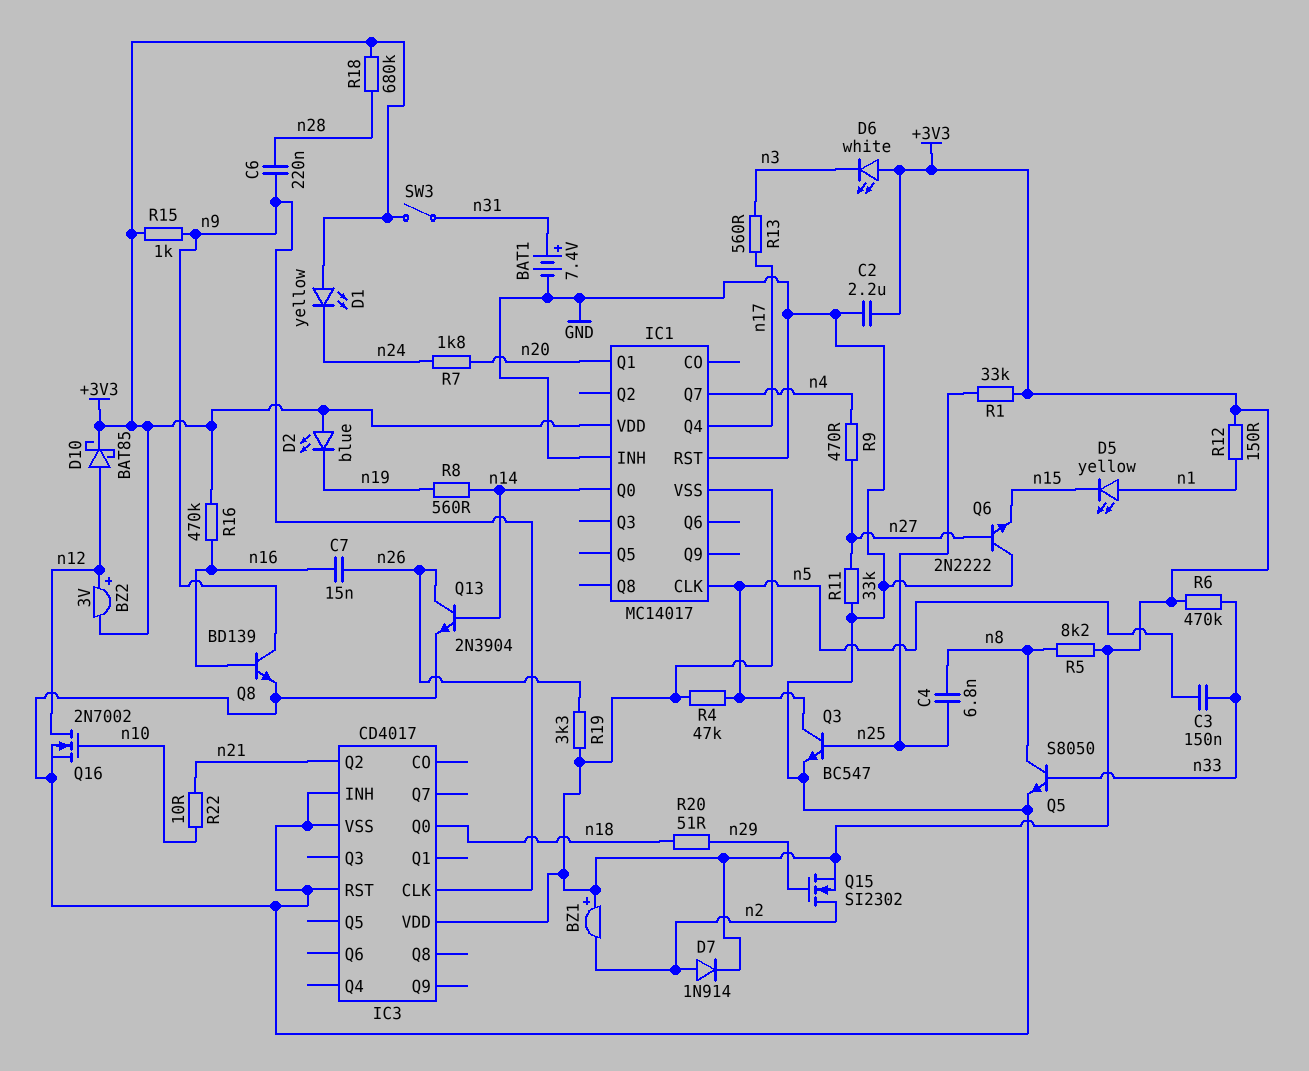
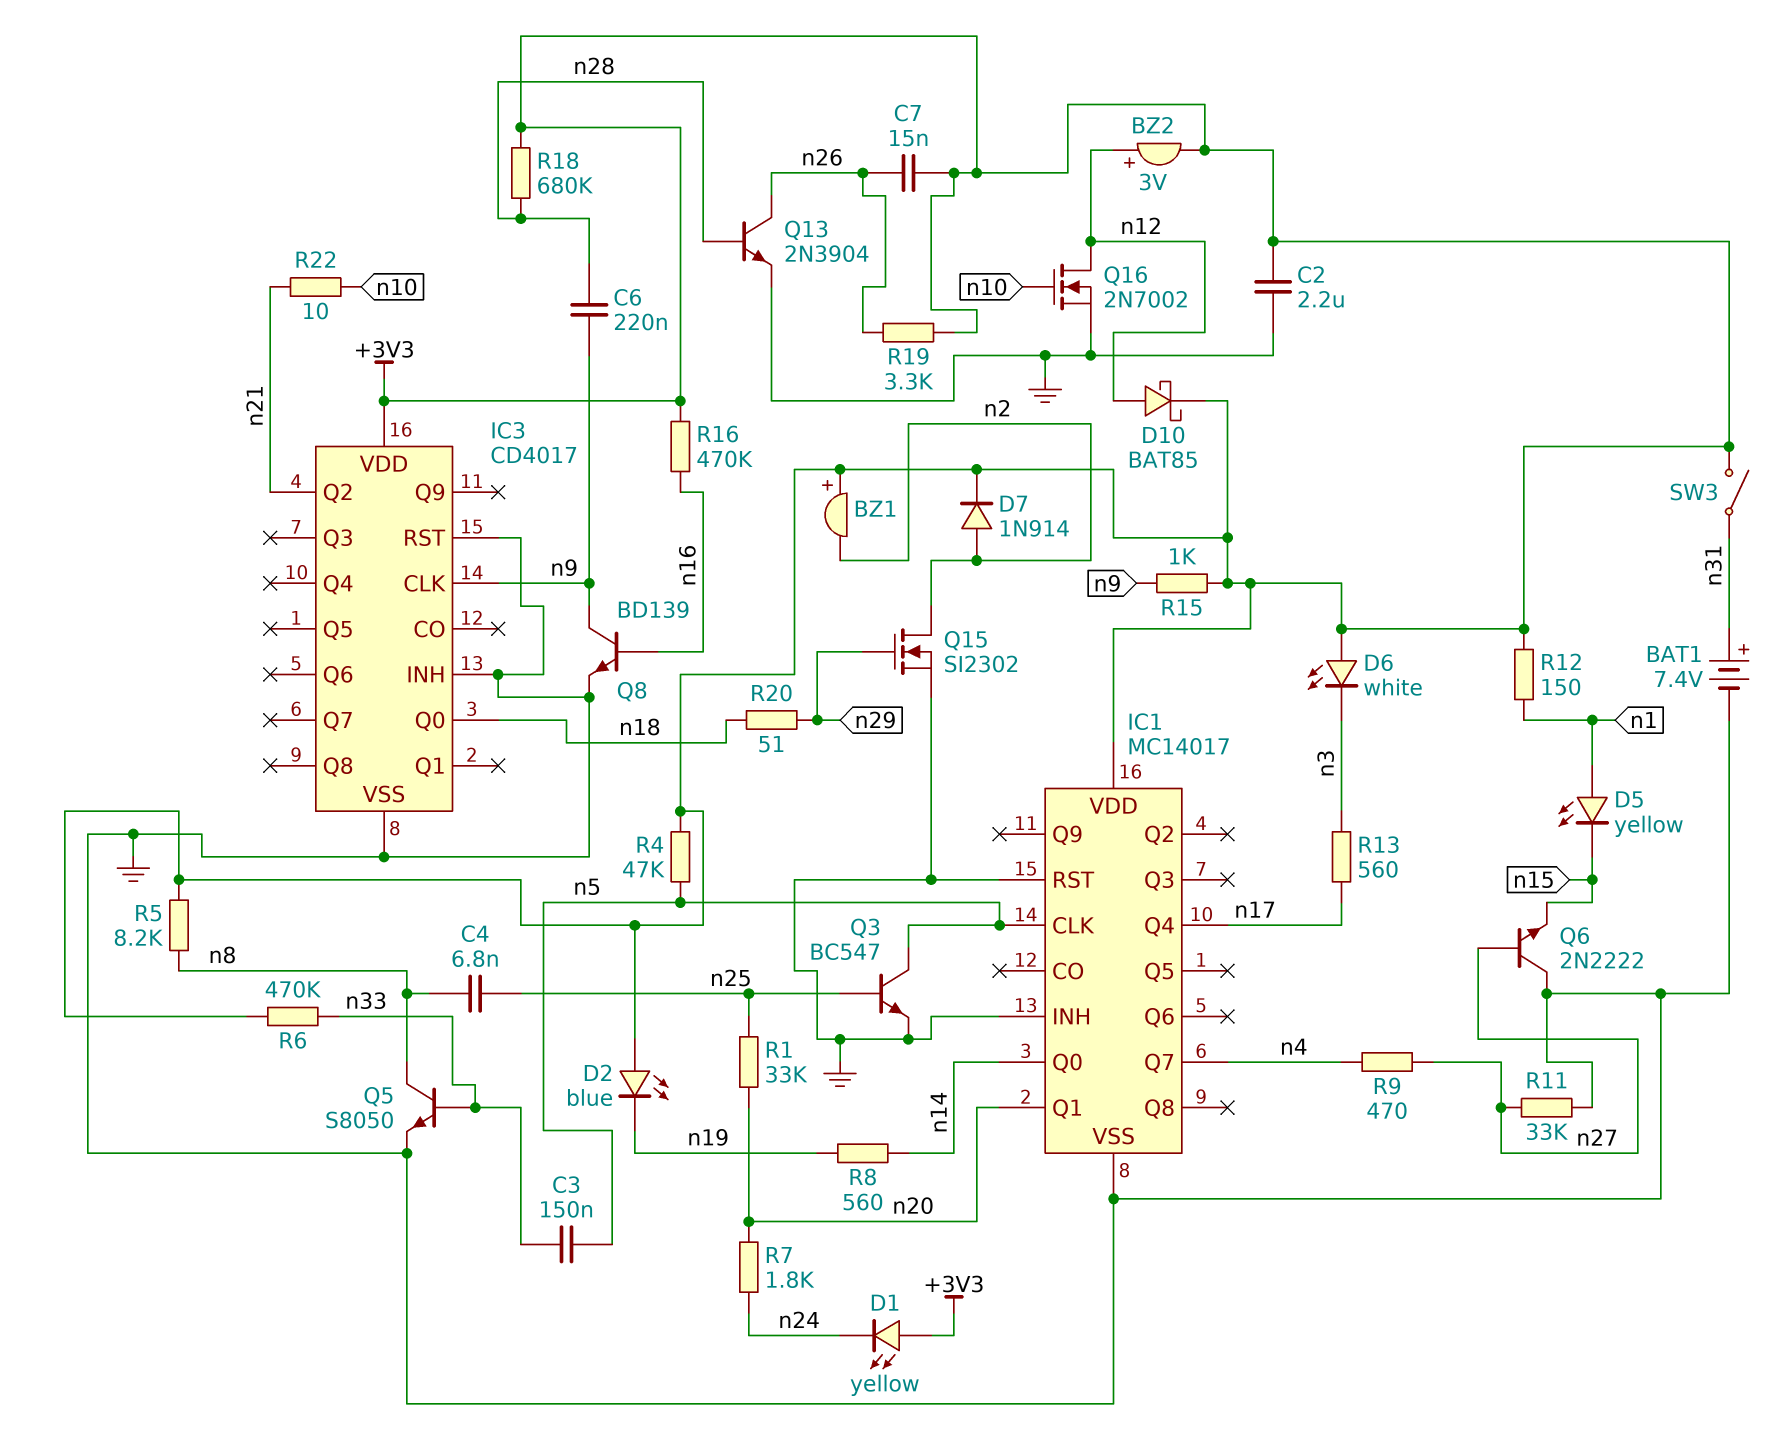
C7: 15nF (n16, n26) -> 15nF (+3V3, n26)
IC1 pin VSS: +3V3 -> GND
Q13: NPN 2N3904 (B n14, C n26, E GND) -> NPN 2N3904 (B n28, C n26, E GND)
Q15: NMOS SI2302 (G n29, D n2, S +3V3) -> NMOS SI2302 (G n29, D n2, S GND)
R1: 33k (+3V3, n25) -> 33k (n20, n25)

